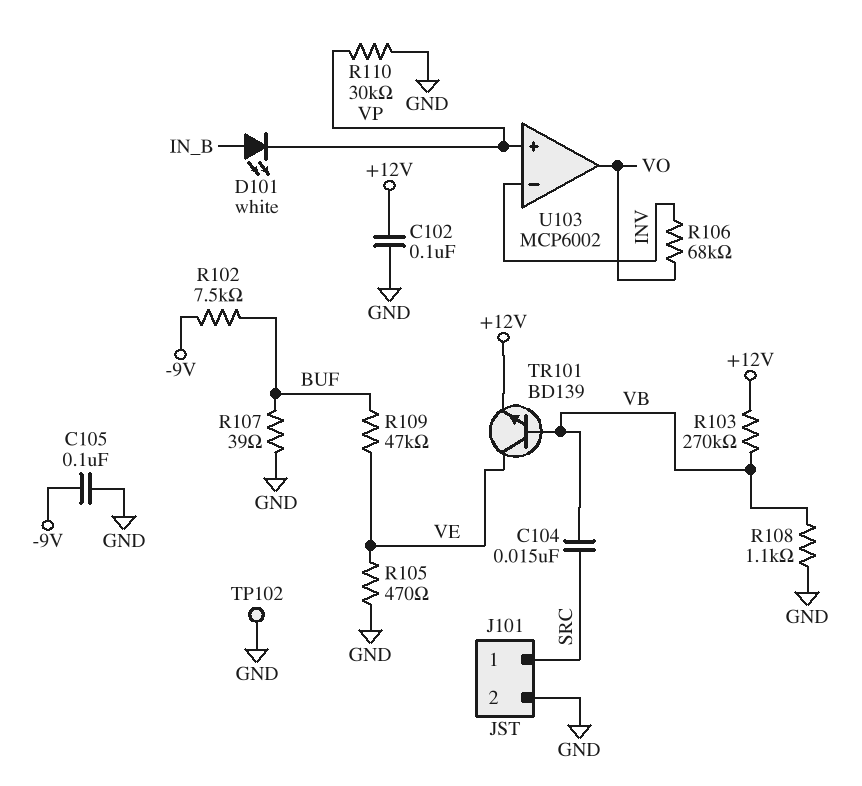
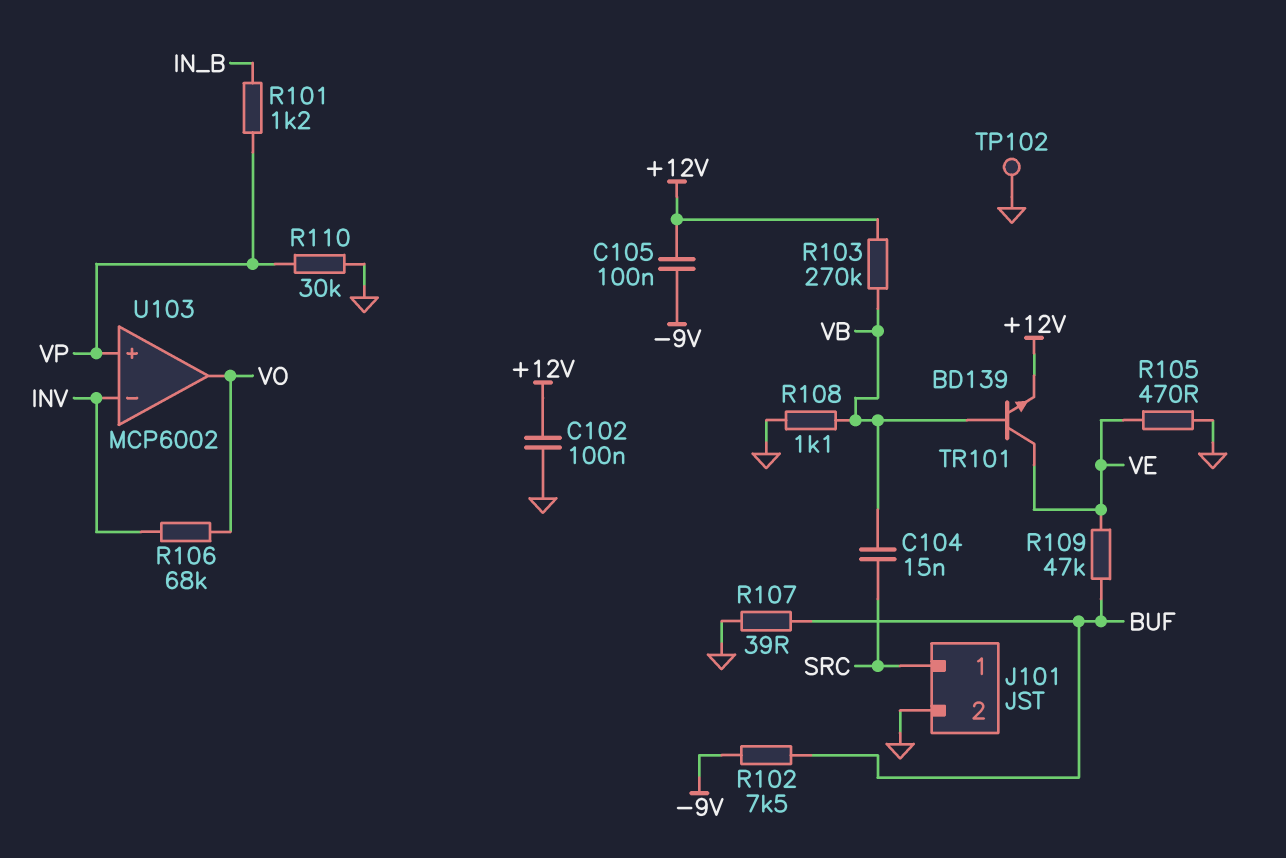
C105: 100nF (-9V, GND) -> 100nF (+12V, -9V)
D101: LED white (A IN_B, K VP) -> none
R101: none -> 1.2k (IN_B, VP)

